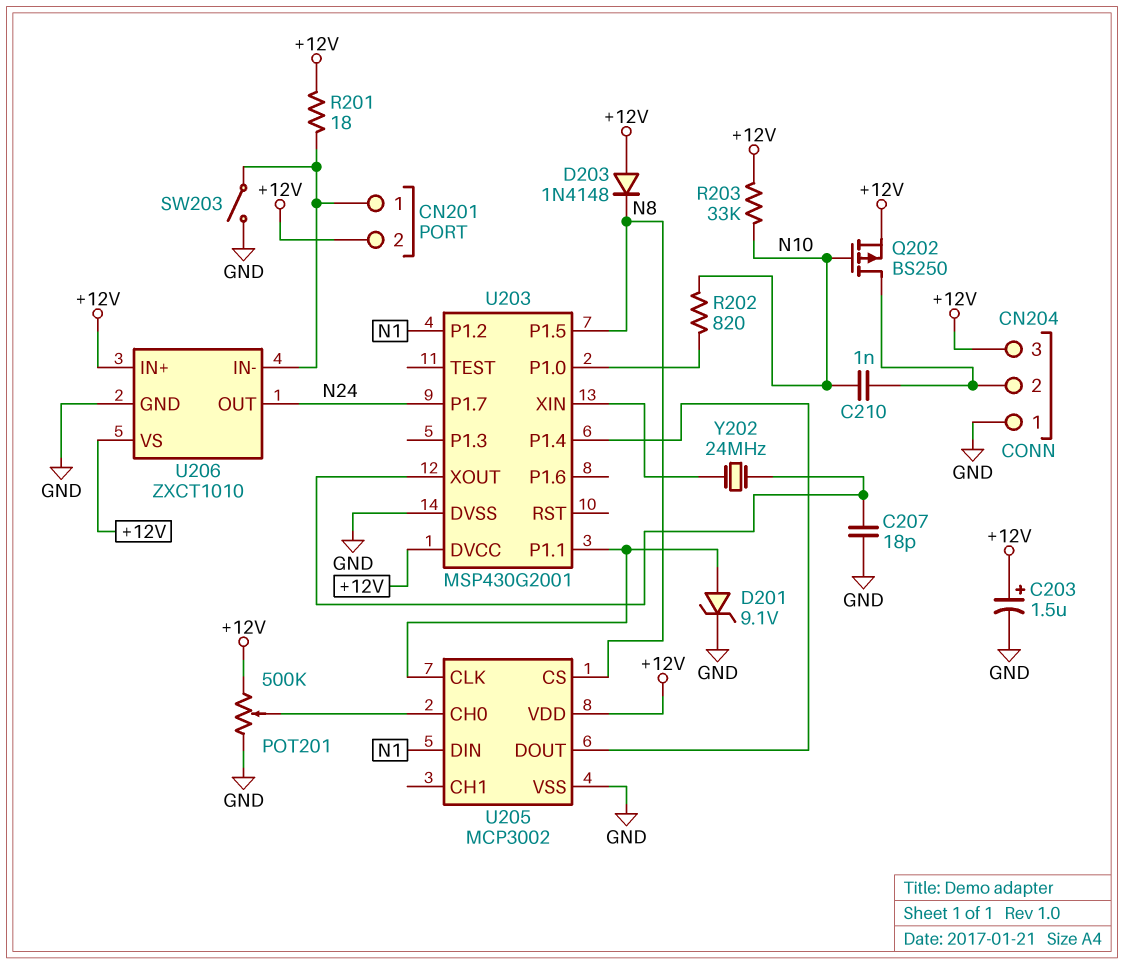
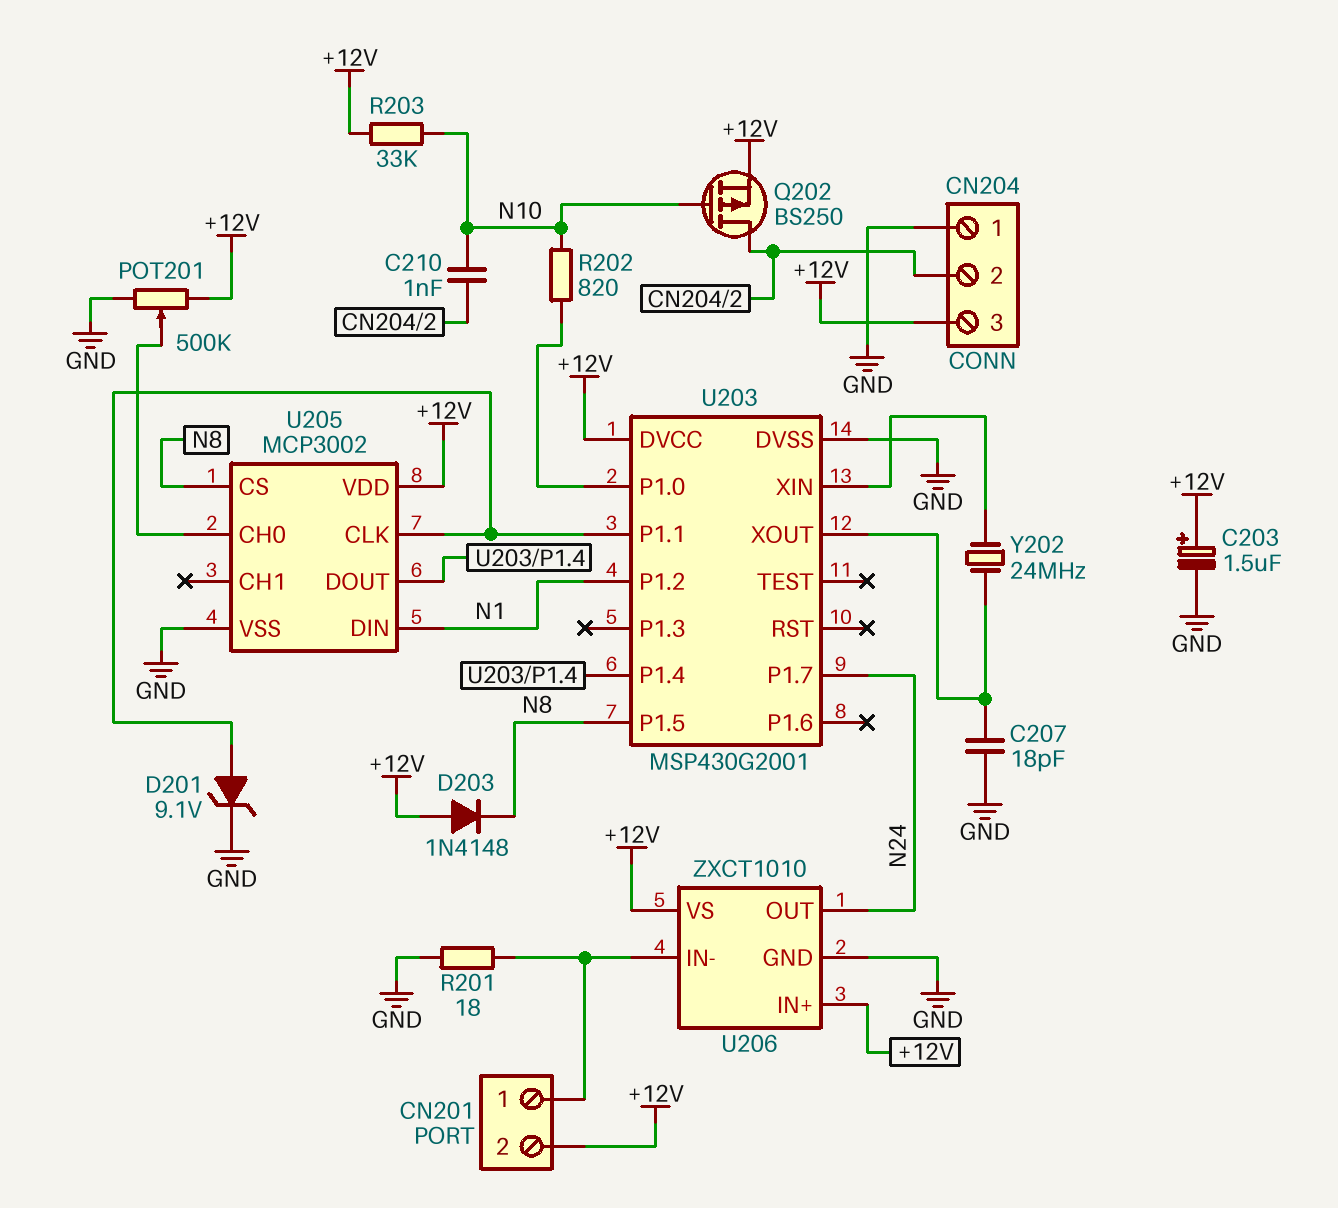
R201: 18 (+12V, CN201/1) -> 18 (CN201/1, GND)
SW203: switch (CN201/1, GND) -> none

